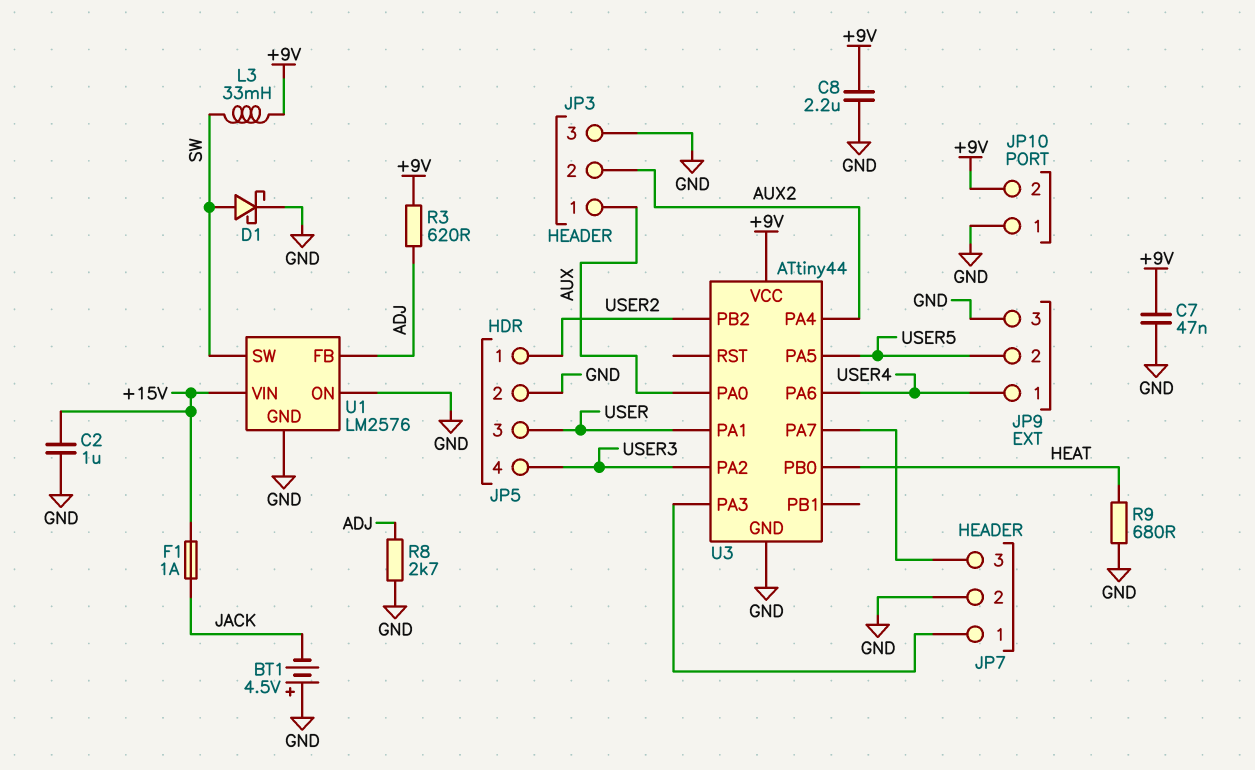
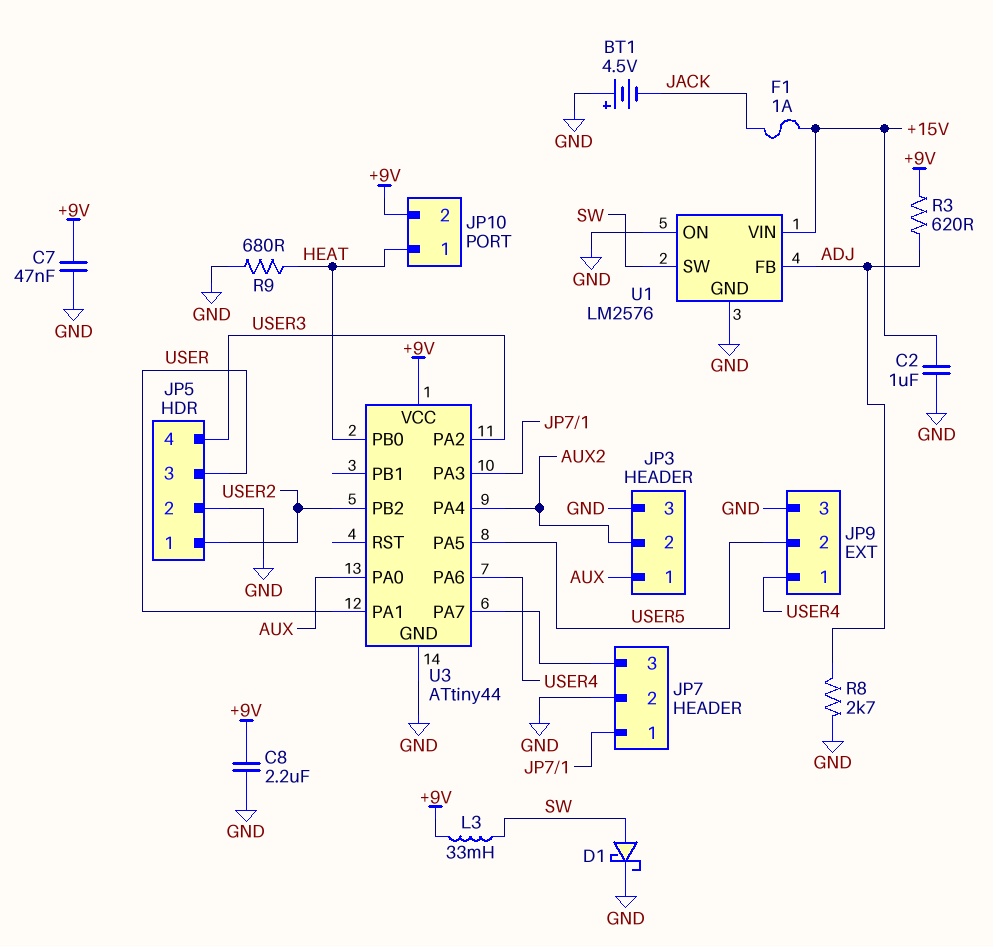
JP10 pin 1: GND -> HEAT

